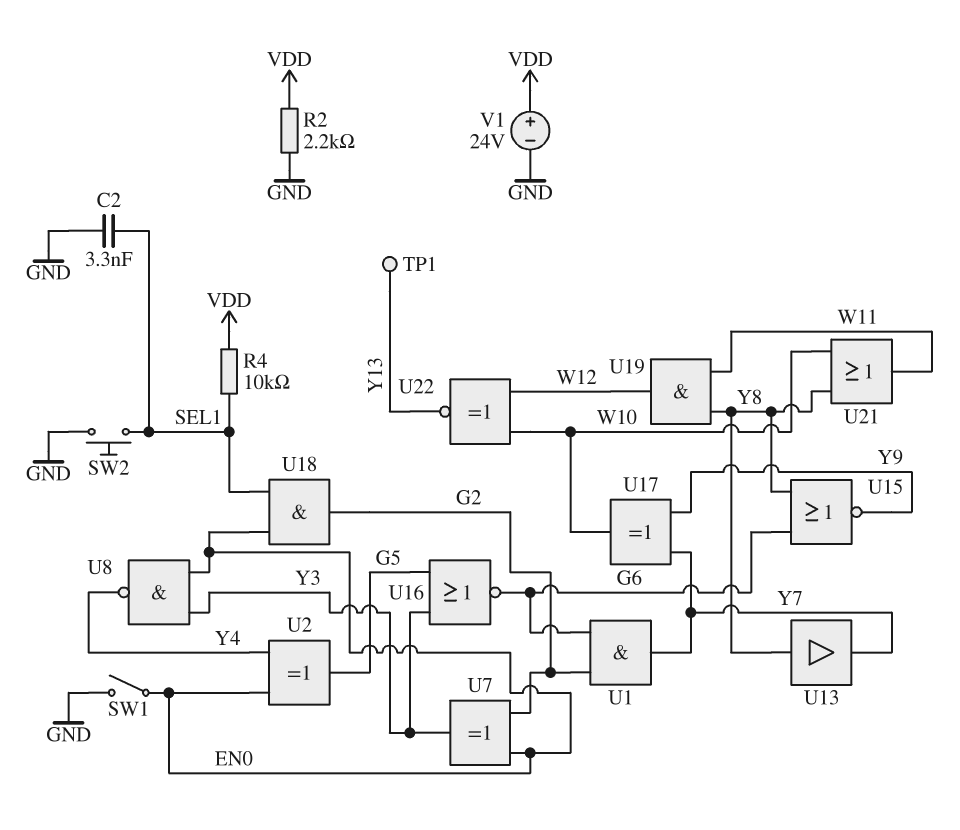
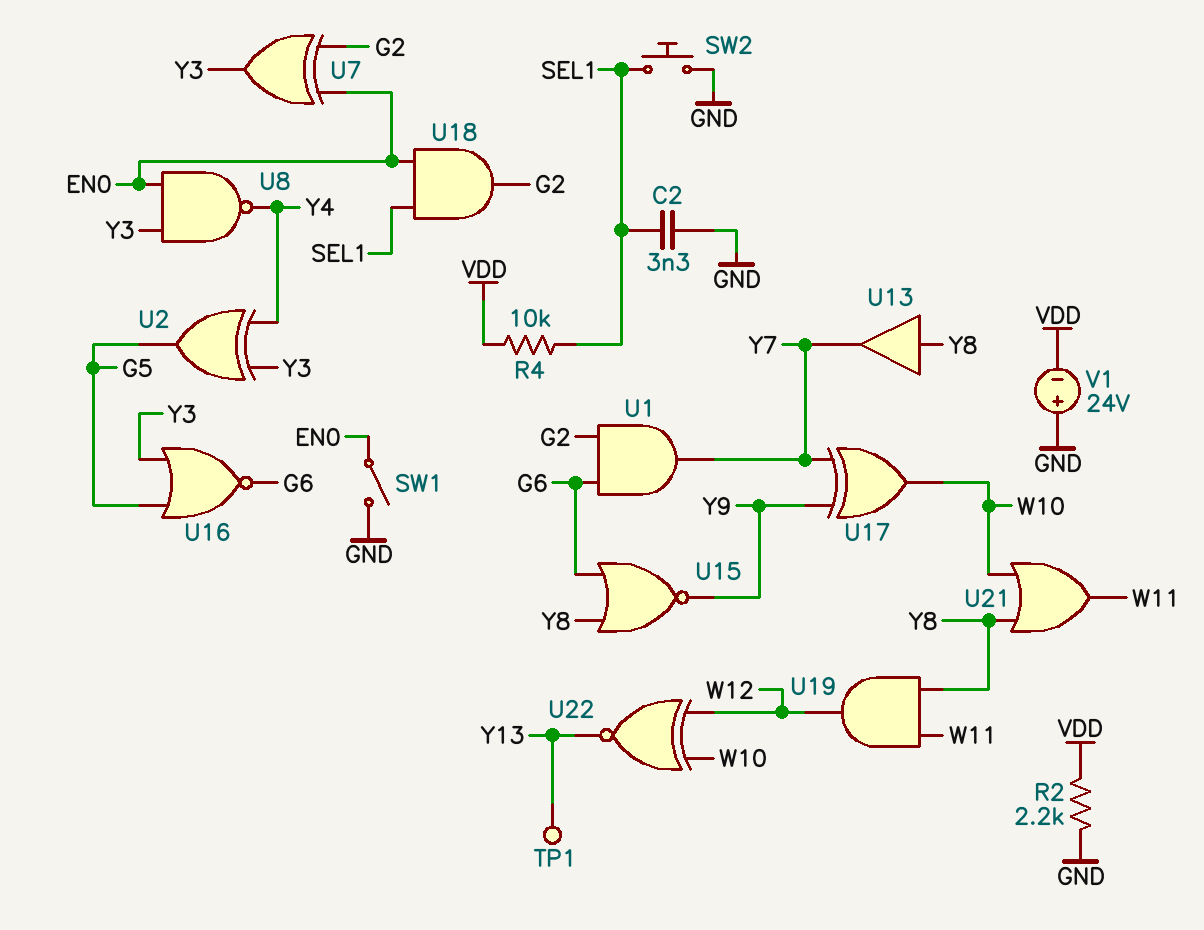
U2: XOR (in EN0, in Y4, out G5) -> XOR (in Y3, in Y4, out G5)
V1: 24V (plus VDD, minus GND) -> 24V (plus GND, minus VDD)

